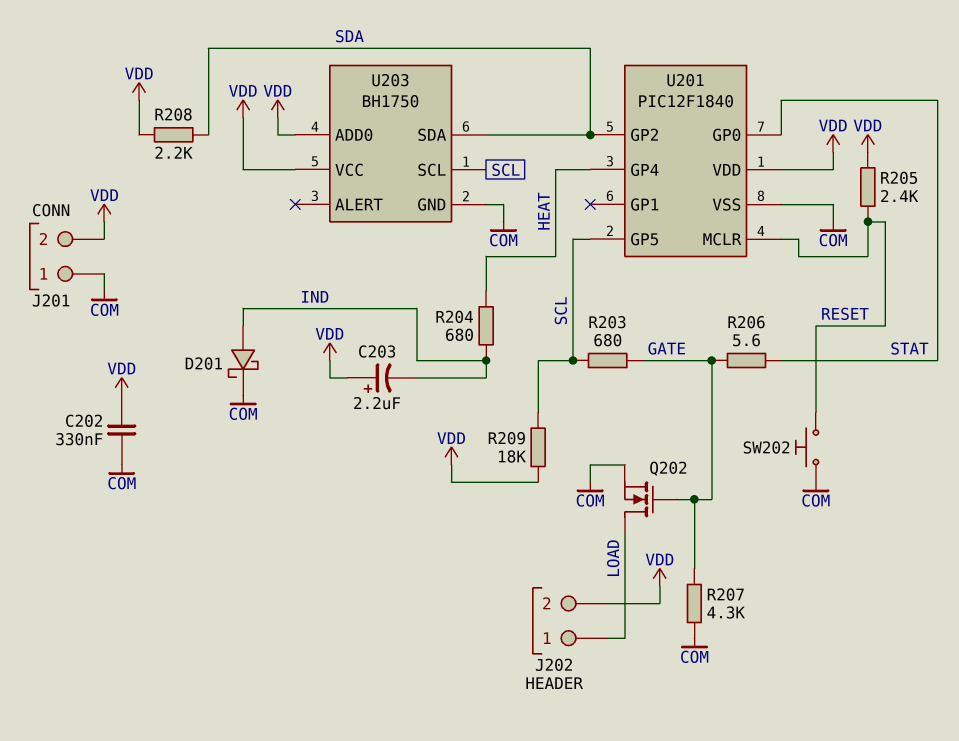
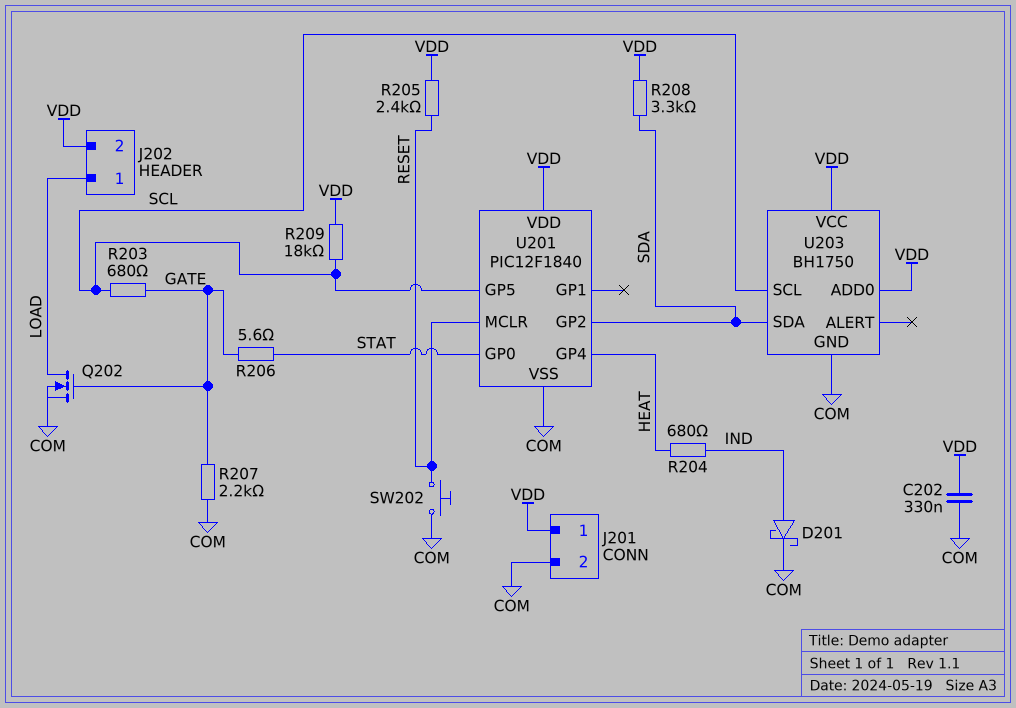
C203: 2.2uF (plus VDD, minus IND) -> none
J201 pin 1: COM -> VDD
J201 pin 2: VDD -> COM
R207: 4.3k (COM, GATE) -> 2.2k (COM, GATE)
R208: 2.2k (SDA, VDD) -> 3.3k (SDA, VDD)

